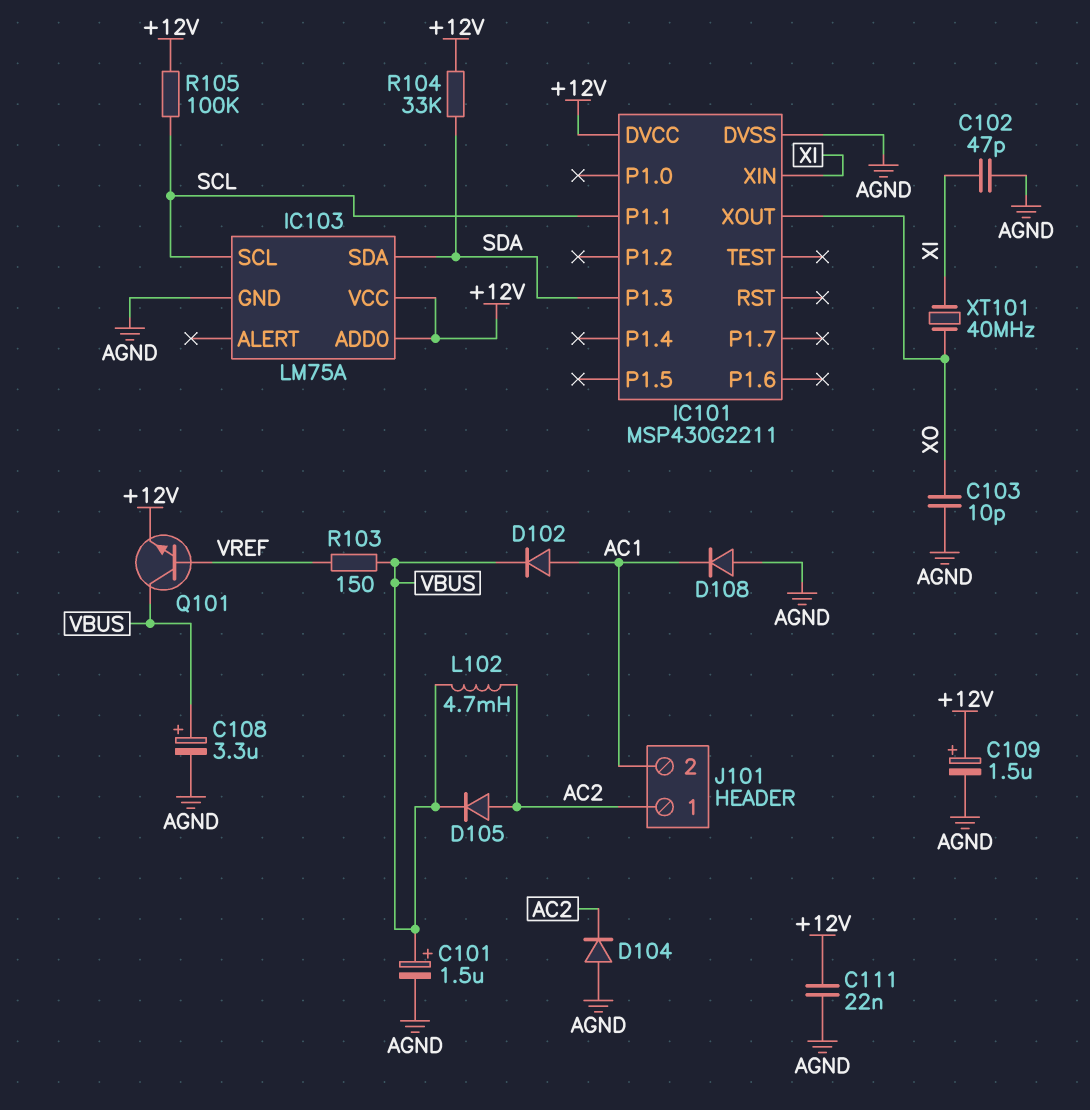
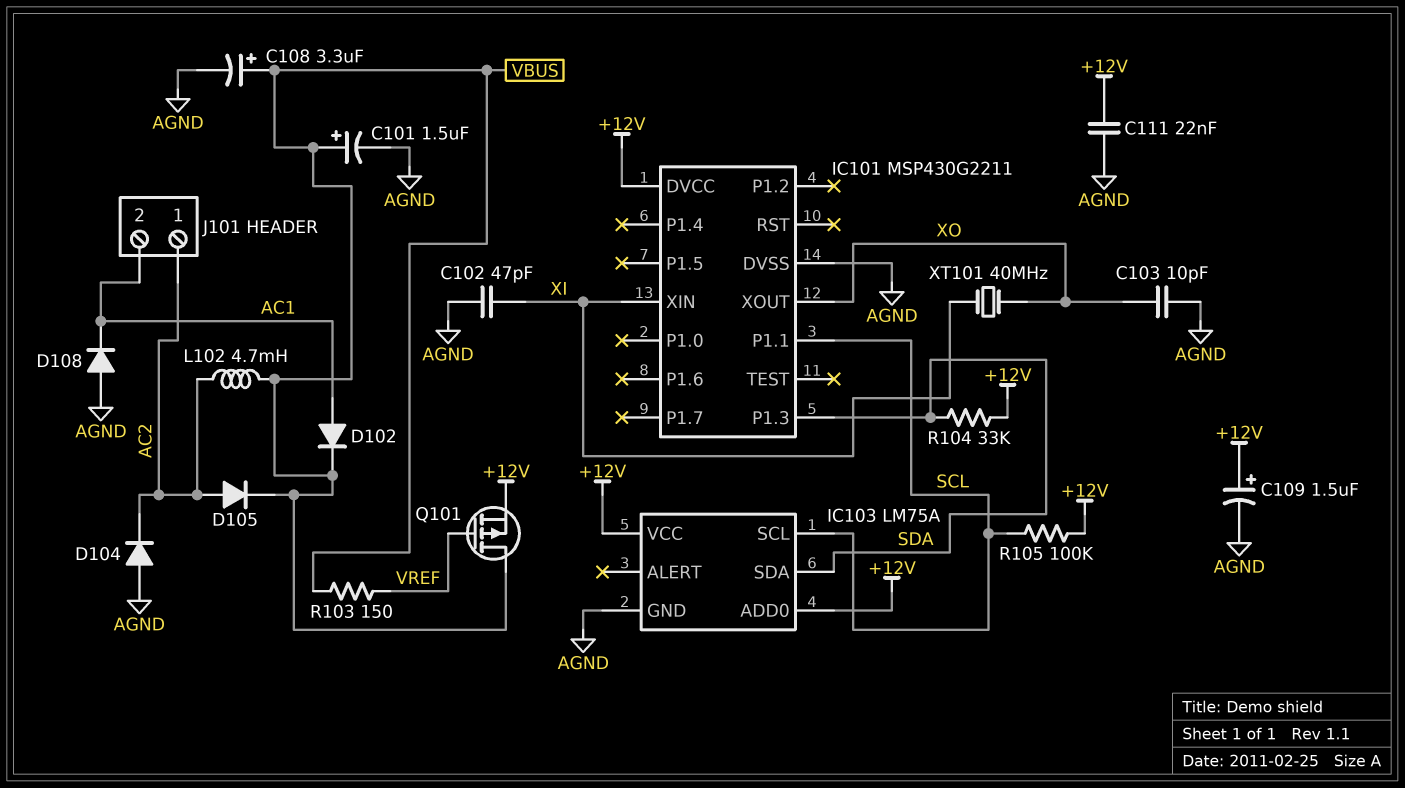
Q101: NPN (B VREF, C VBUS, E +12V) -> PMOS (G VREF, D VBUS, S +12V)

